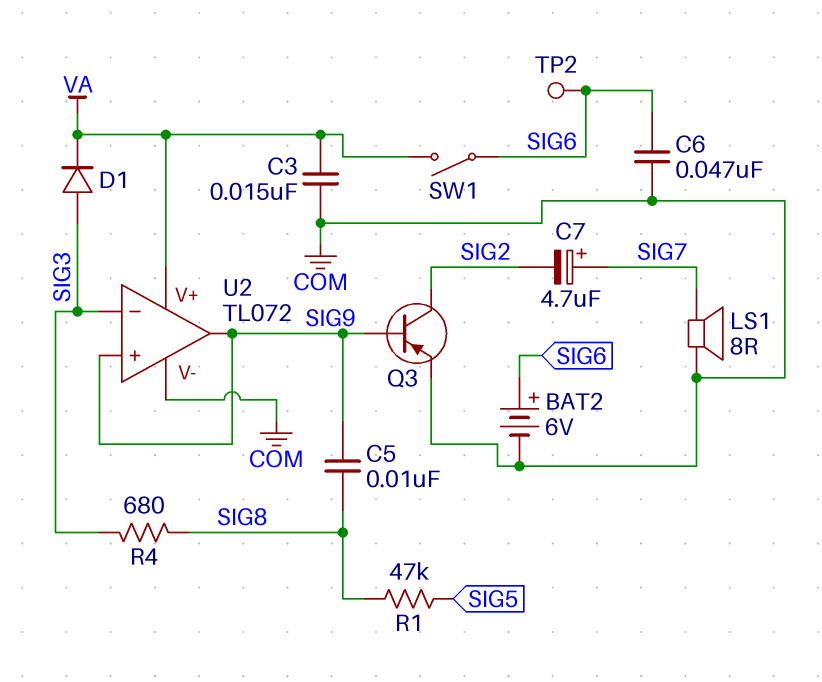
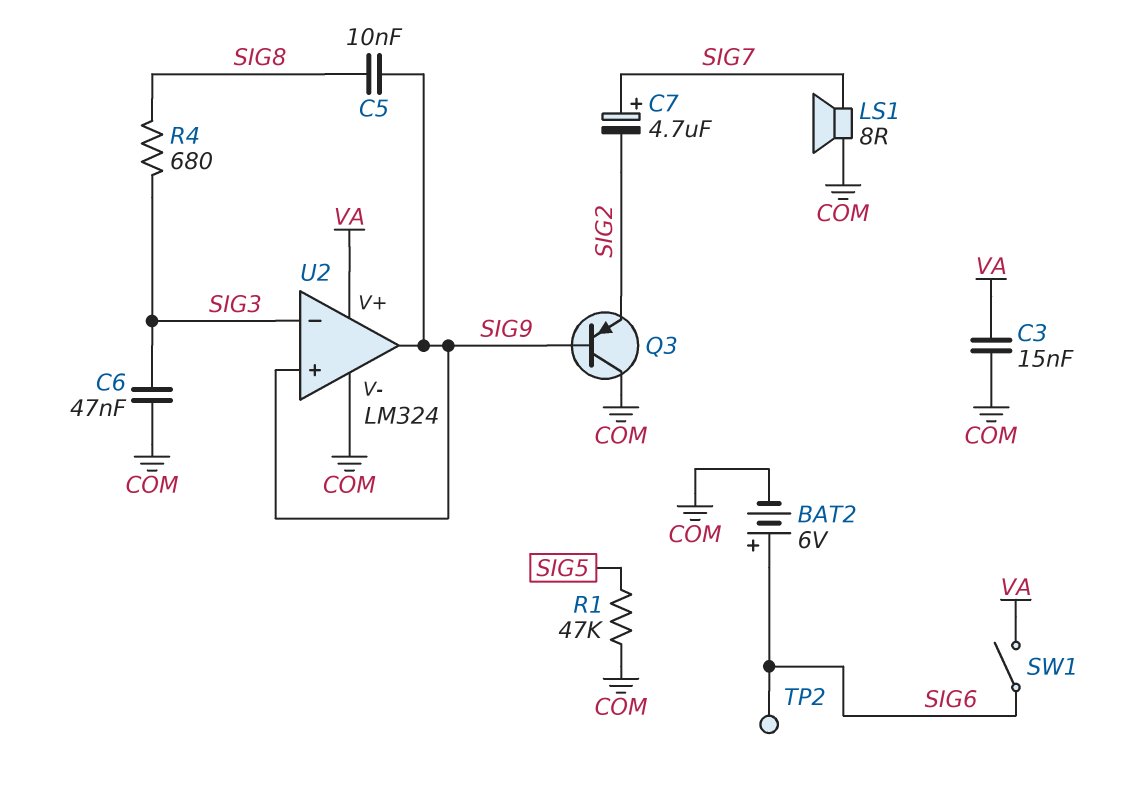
C6: 47nF (COM, SIG6) -> 47nF (COM, SIG3)
D1: diode (A SIG3, K VA) -> none
Q3: PNP (B SIG9, C SIG2, E COM) -> PNP (B SIG9, C COM, E SIG2)
R1: 47k (SIG5, SIG8) -> 47k (COM, SIG5)
U2: TL072 -> LM324

